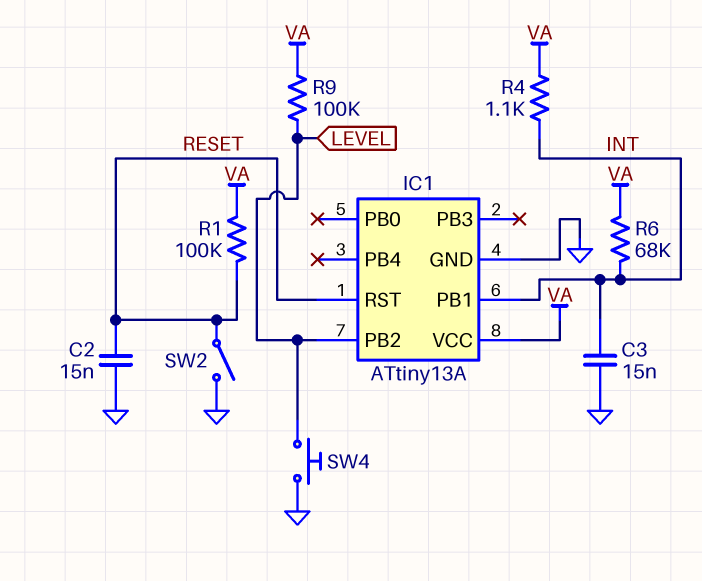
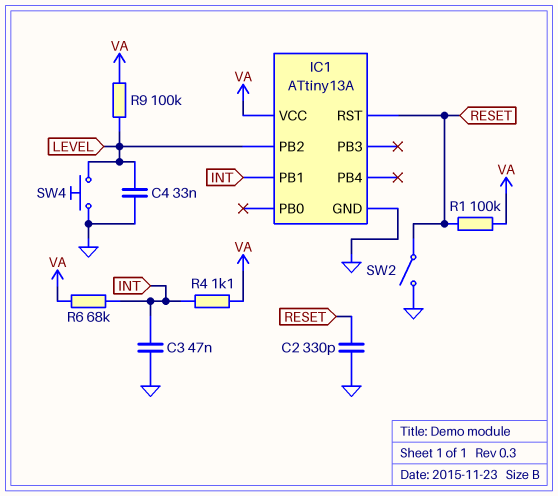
C2: 15nF (GND, RESET) -> 330pF (GND, RESET)
C3: 15nF (GND, INT) -> 47nF (GND, INT)
C4: none -> 33nF (GND, LEVEL)

